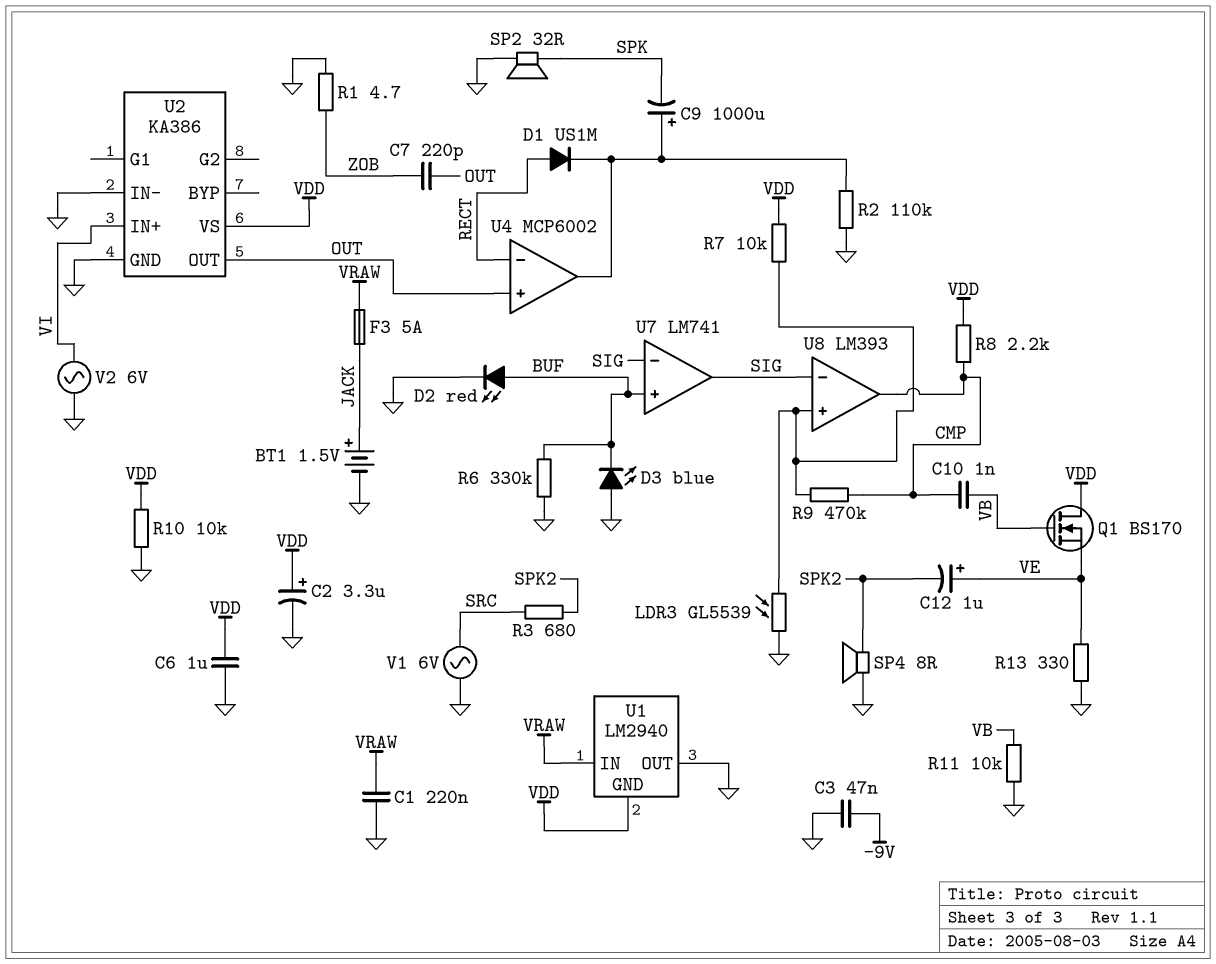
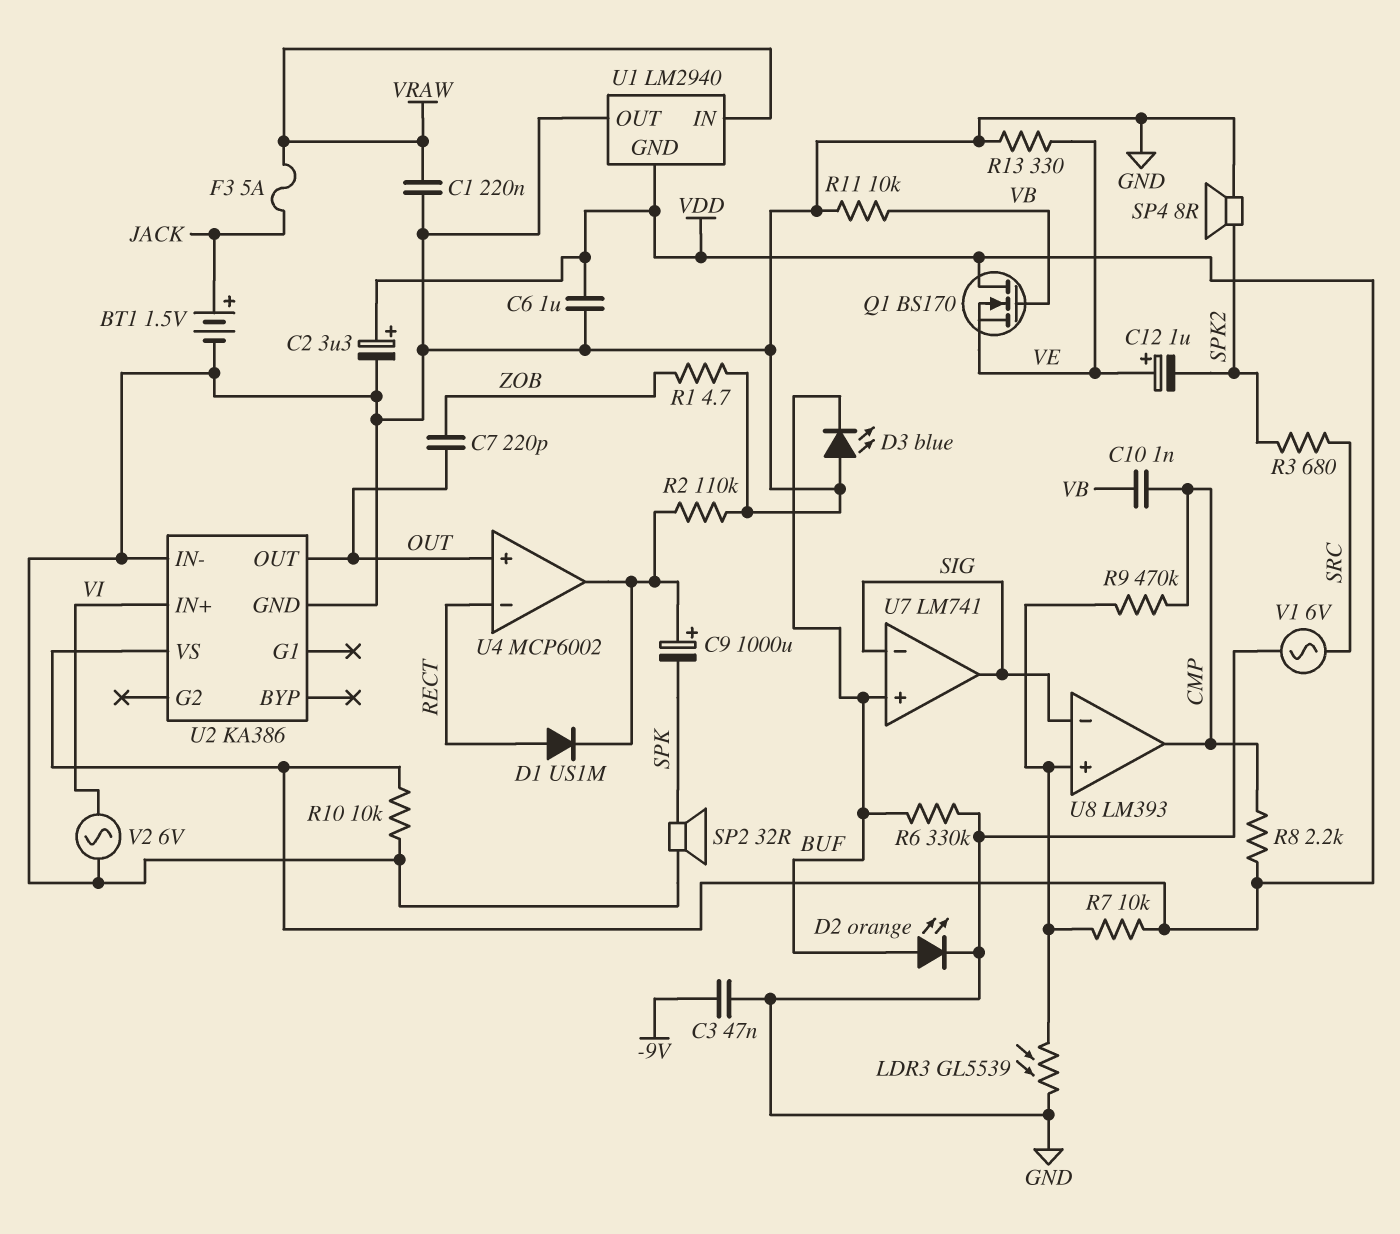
D2: LED red (A BUF, K GND) -> LED orange (A BUF, K GND)

